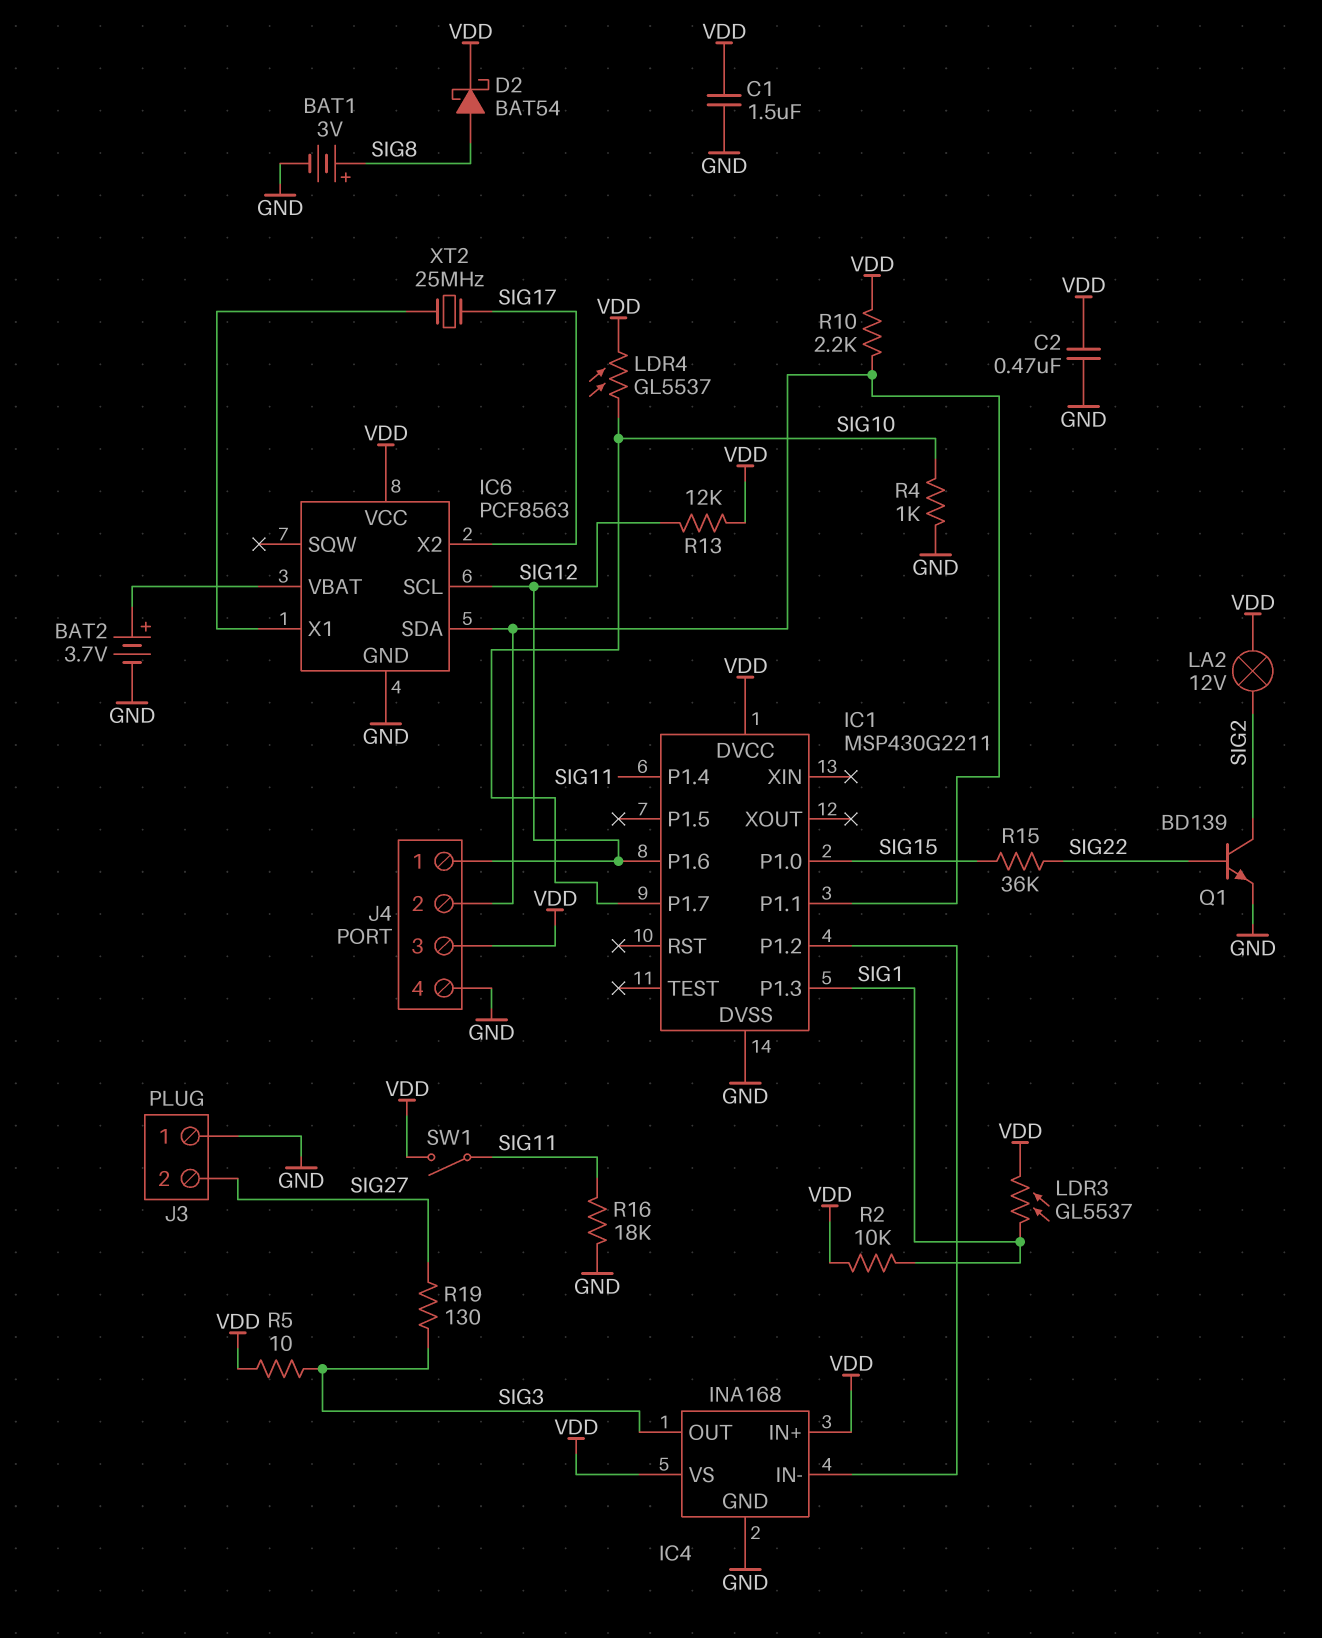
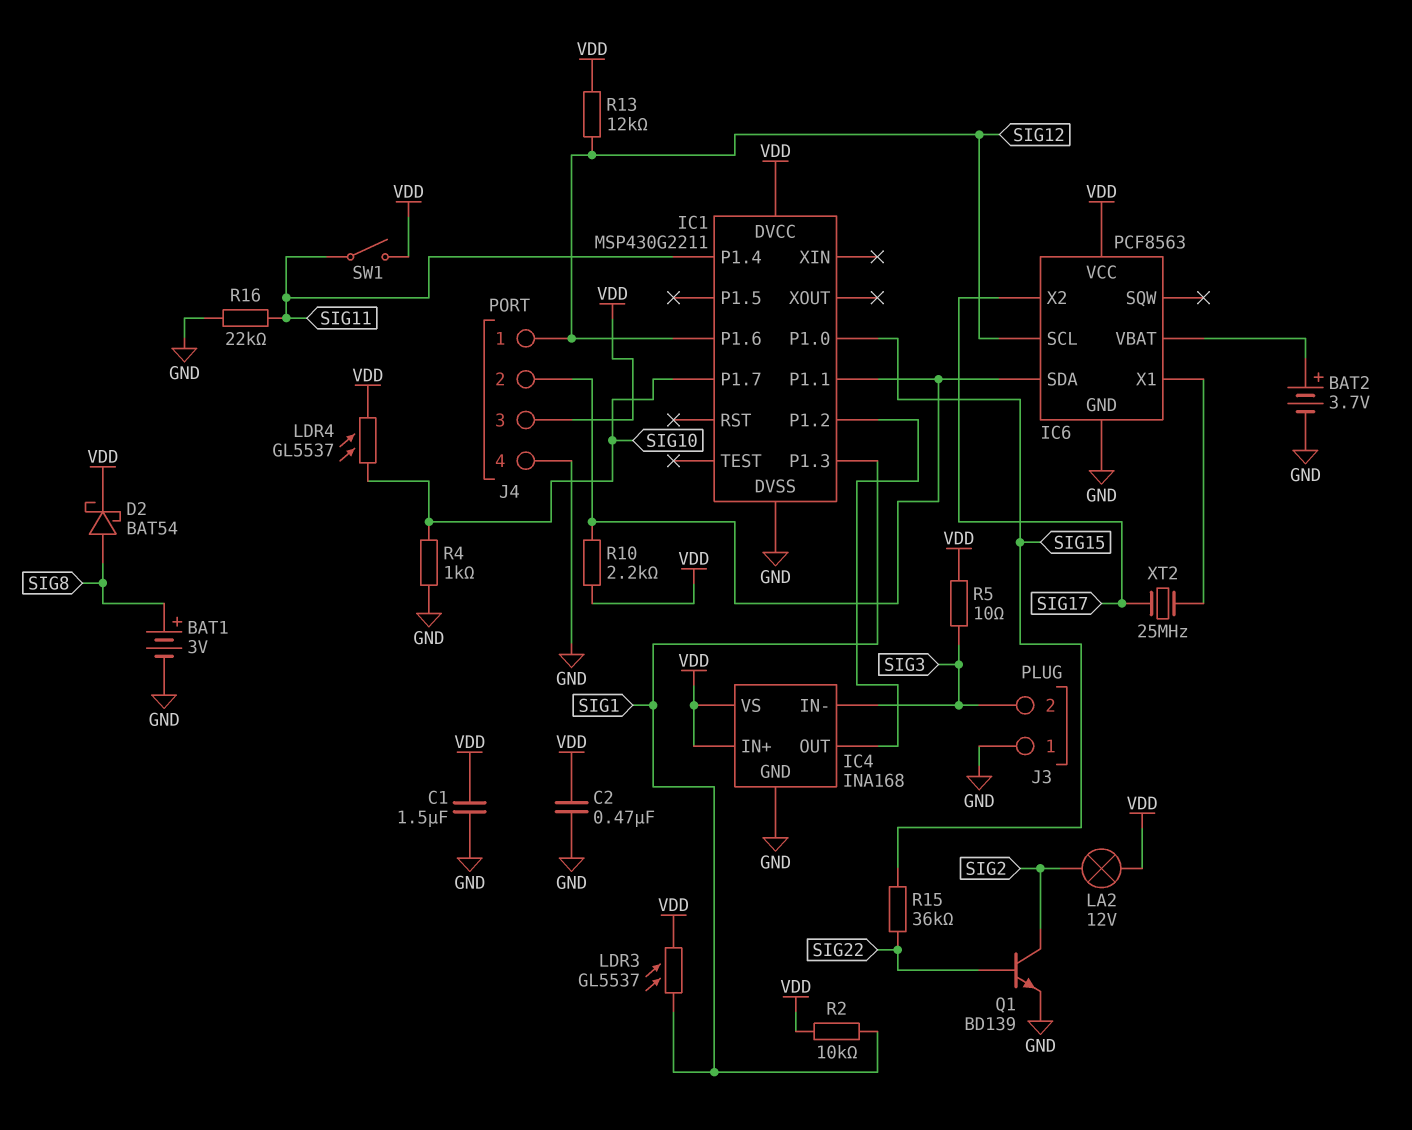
IC4 pin IN-: IC1/P1.2 -> SIG3
IC4 pin OUT: SIG3 -> IC1/P1.2
J3 pin 2: SIG27 -> SIG3
R16: 18k (GND, SIG11) -> 22k (GND, SIG11)
R19: 130 (SIG3, SIG27) -> none

